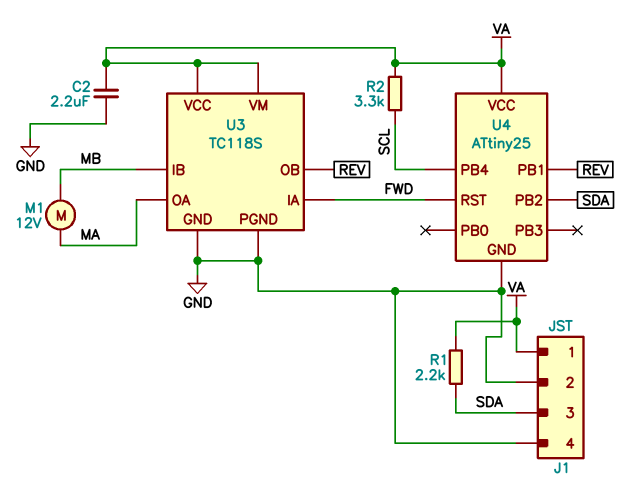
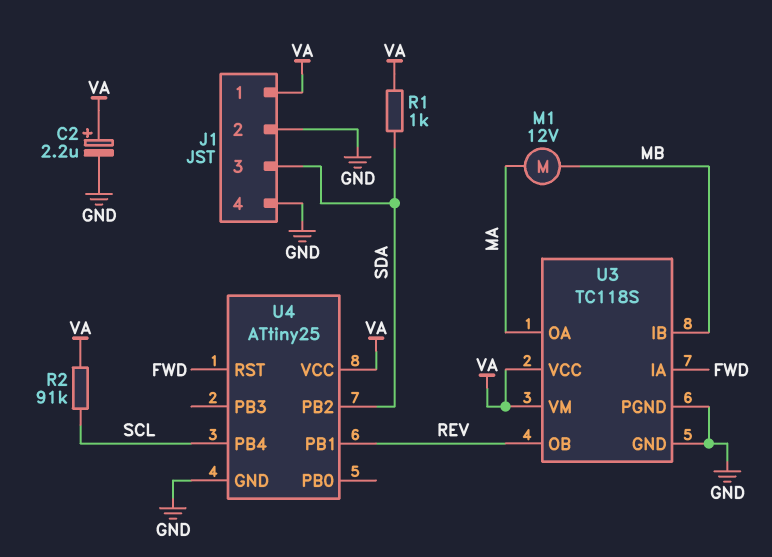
C2: 2.2uF (GND, VA) -> 2.2uF (plus VA, minus GND)
R1: 2.2k (SDA, VA) -> 1k (SDA, VA)
R2: 3.3k (SCL, VA) -> 91k (SCL, VA)

